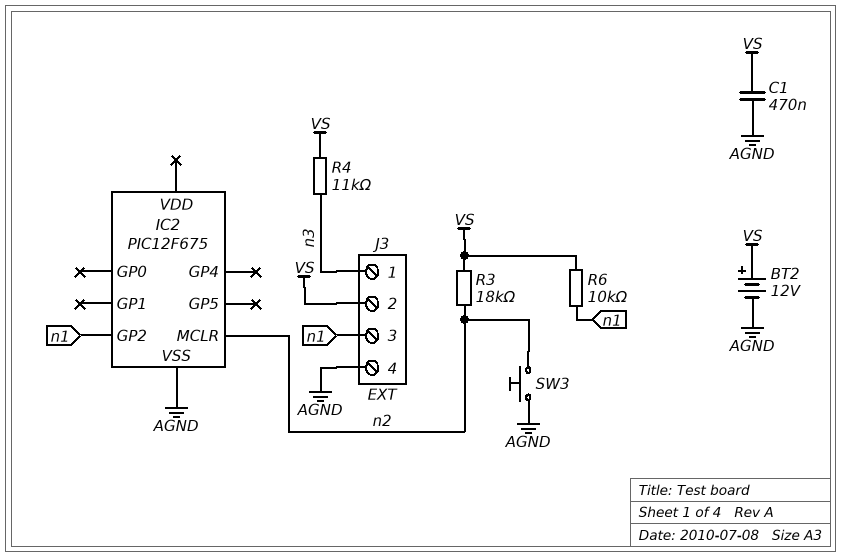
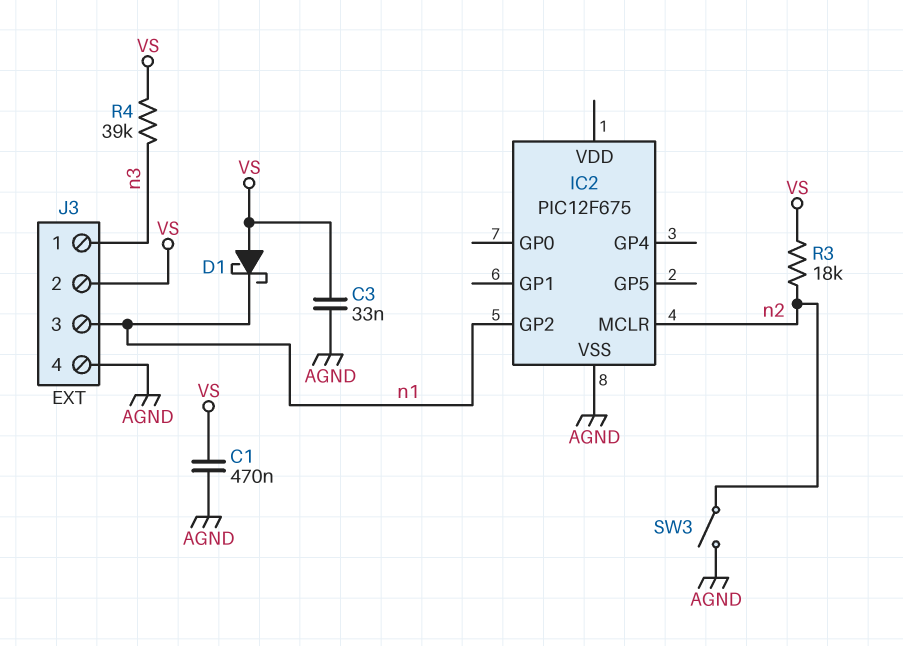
BT2: 12V (plus VS, minus AGND) -> none
C3: none -> 33nF (AGND, VS)
D1: none -> schottky (A VS, K n1)
R4: 11k (VS, n3) -> 39k (VS, n3)
R6: 10k (VS, n1) -> none
SW3: button (AGND, n2) -> switch (AGND, n2)

